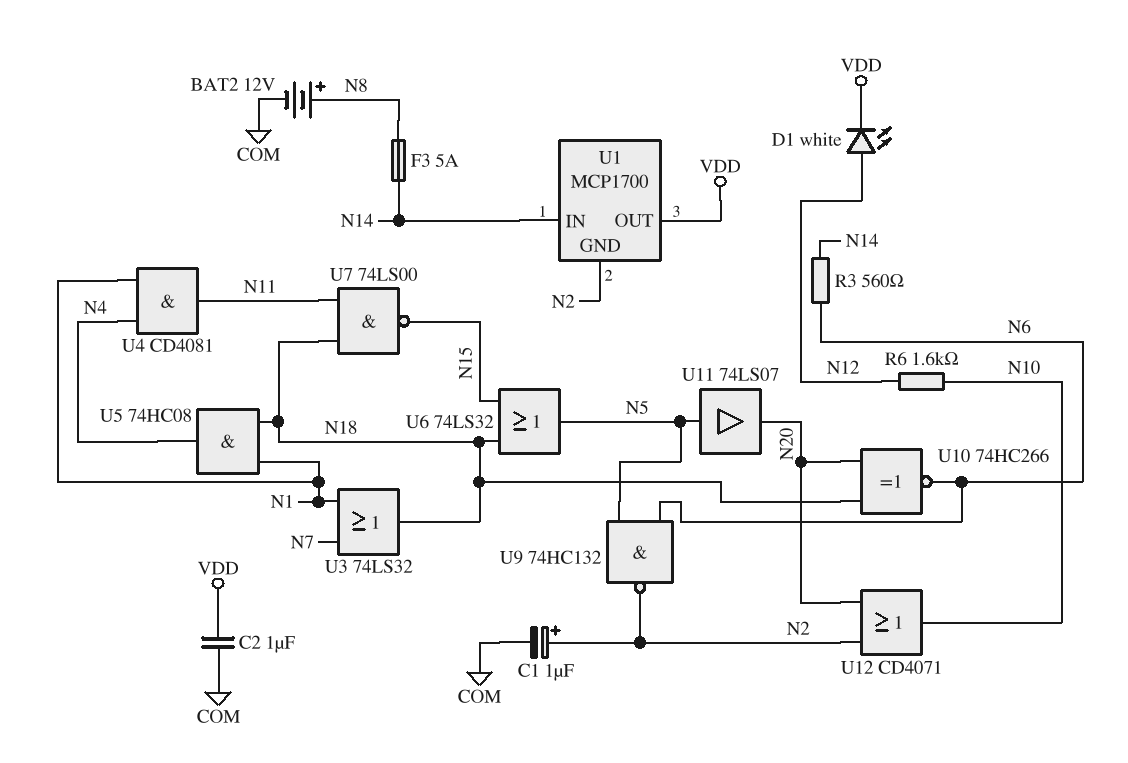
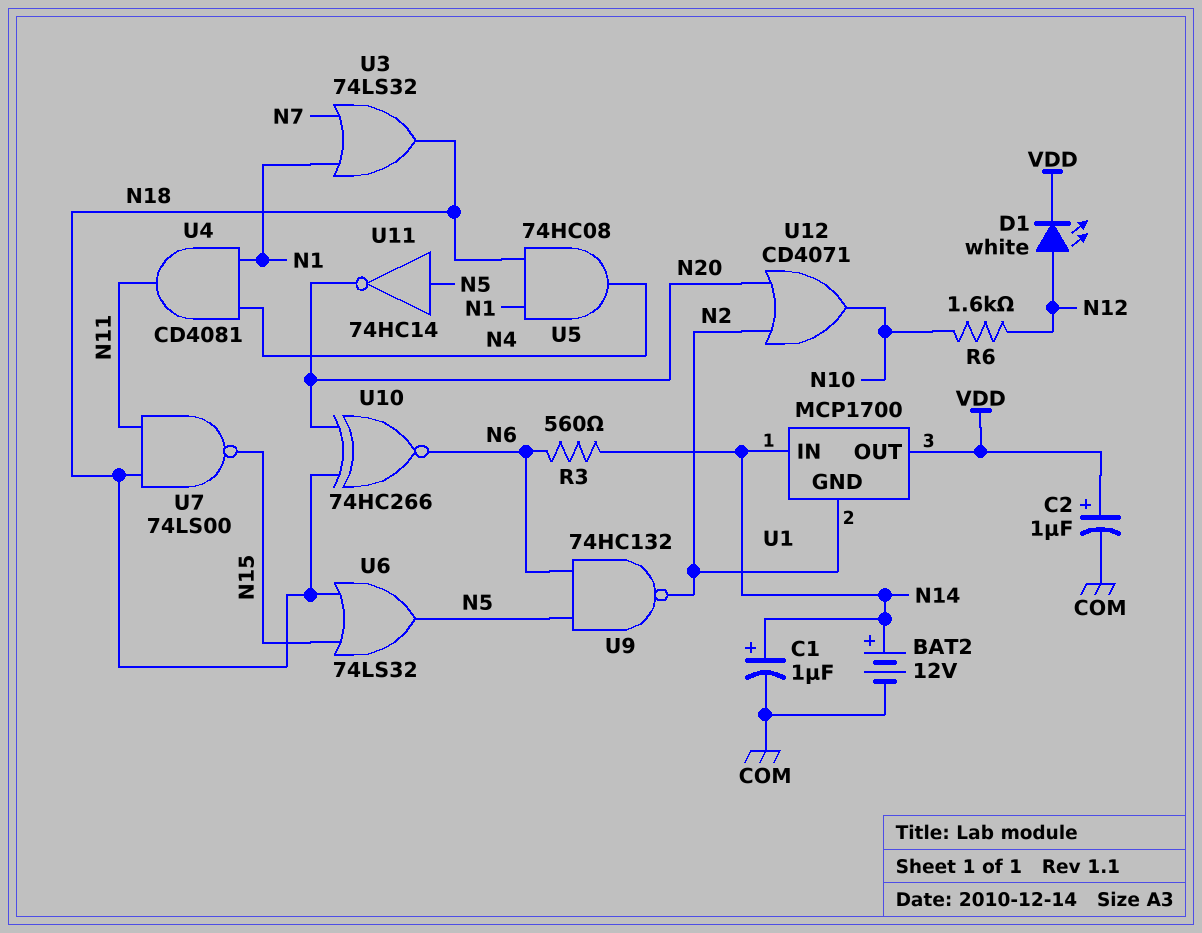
BAT2: 12V (plus N8, minus COM) -> 12V (plus N14, minus COM)
C1: 1uF (plus N2, minus COM) -> 1uF (plus N14, minus COM)
C2: 1uF (COM, VDD) -> 1uF (plus VDD, minus COM)
F3: 5A (N8, N14) -> none
U11: buffer 74LS07 (in N5, out N20) -> NOT 74HC14 (in N5, out N20)

